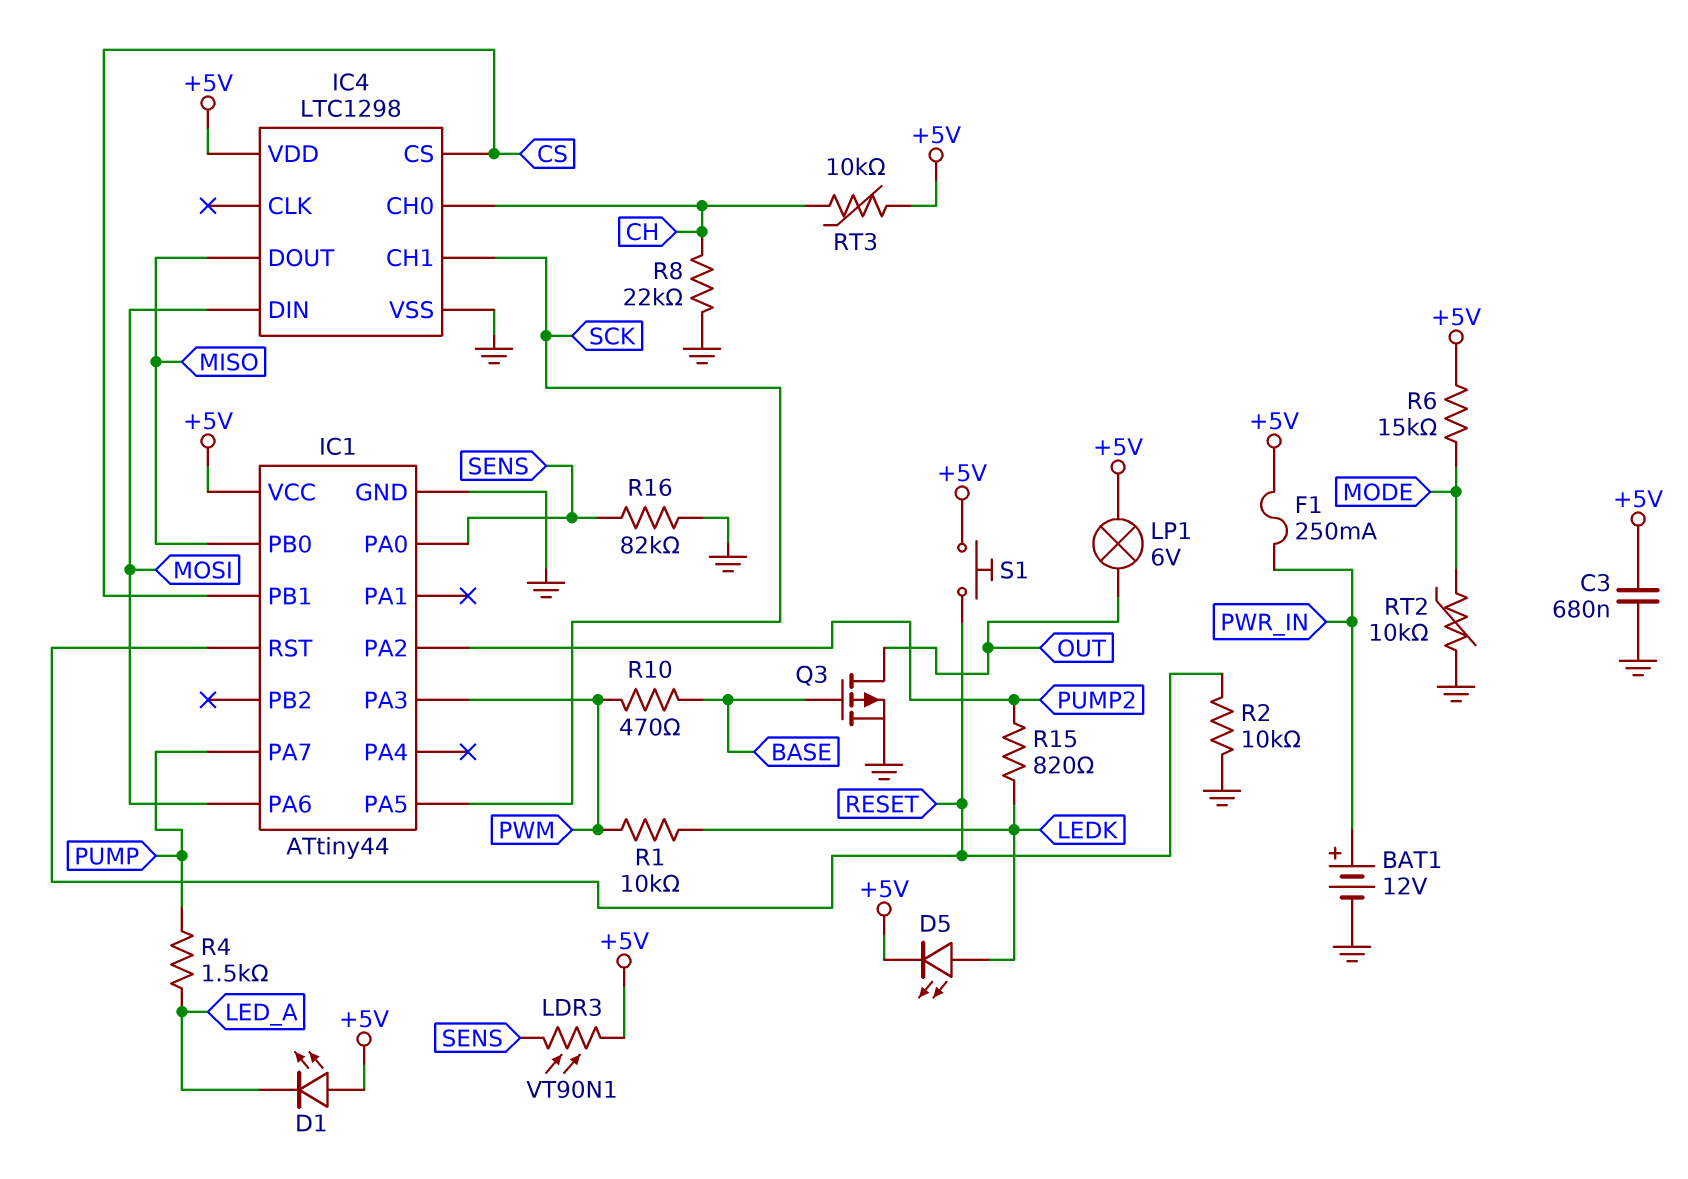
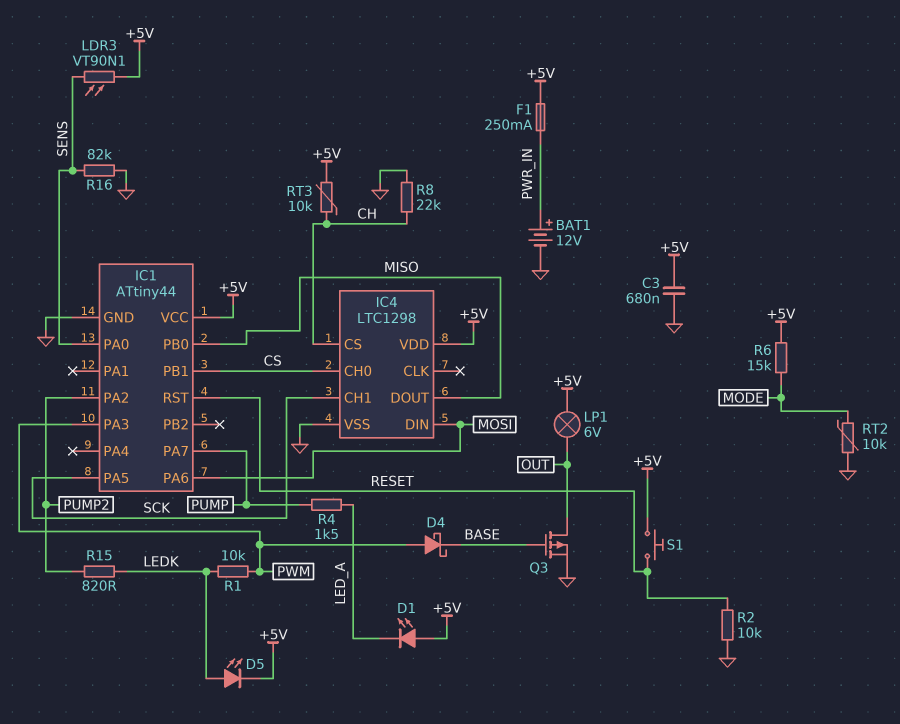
D4: none -> schottky (A PWM, K BASE)
IC4 pin CH0: CH -> CS
IC4 pin CS: CS -> CH
R10: 470 (BASE, PWM) -> none

